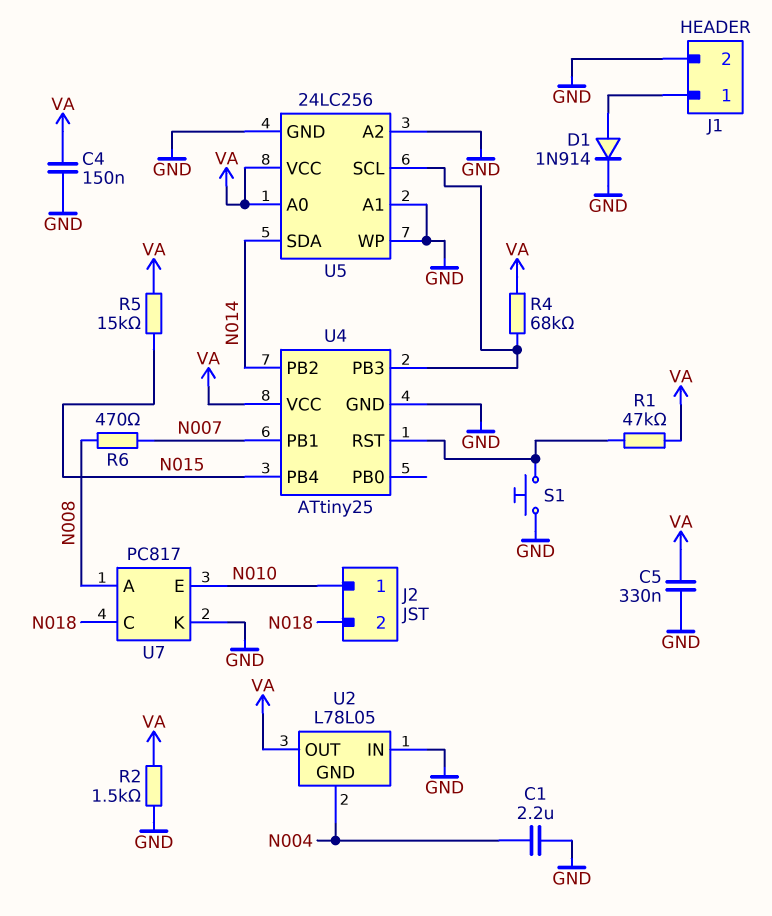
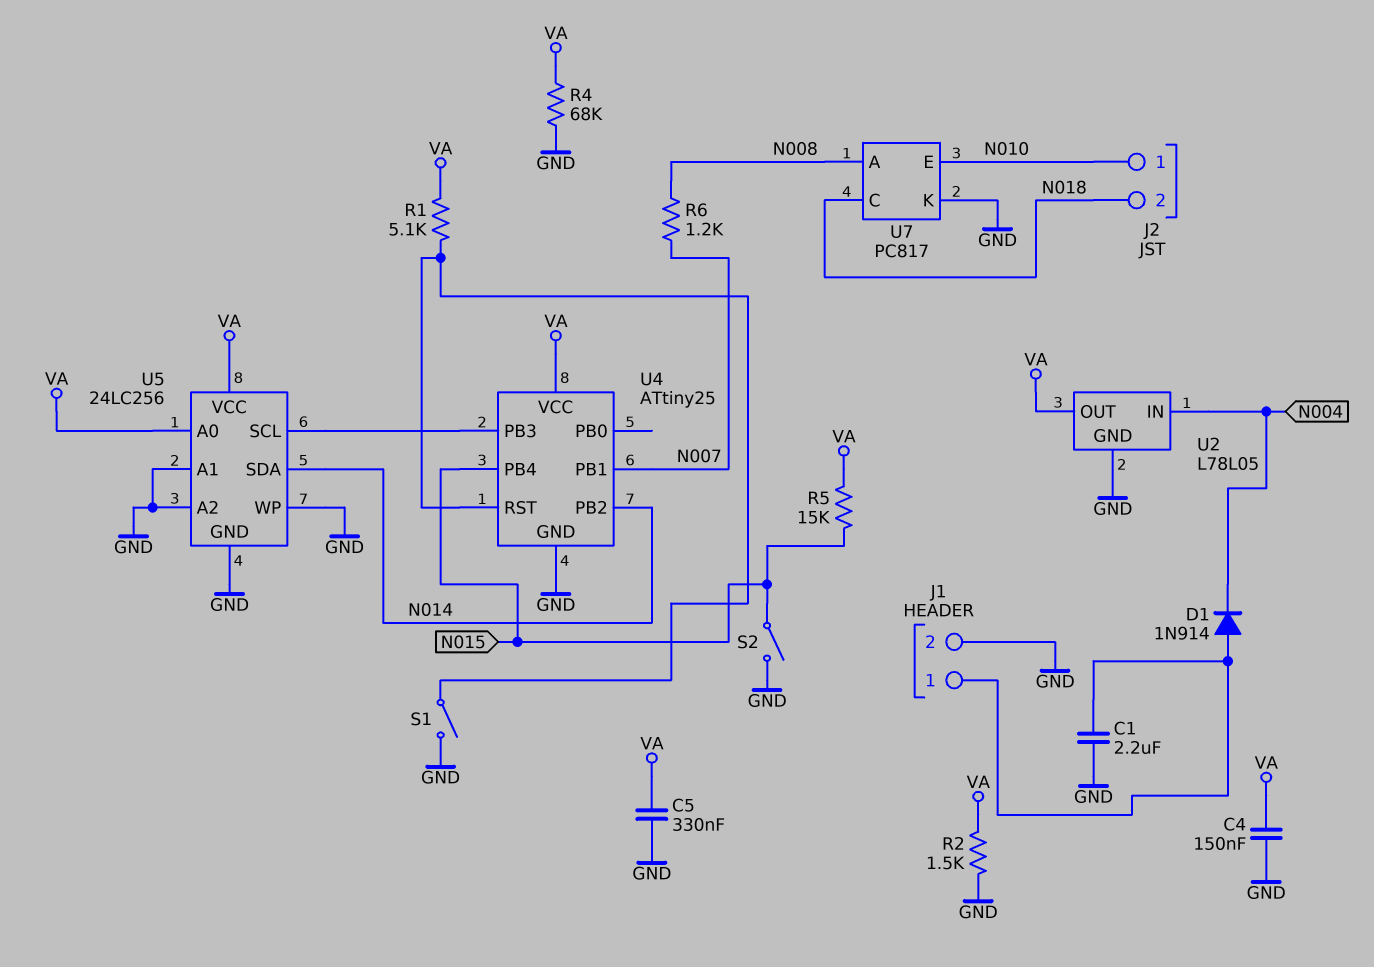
C1: 2.2uF (GND, N004) -> 2.2uF (GND, J1/1)
D1: diode 1N914 (A J1/1, K GND) -> diode 1N914 (A J1/1, K N004)
R1: 47k (U4/RST, VA) -> 5.1k (U4/RST, VA)
R4: 68k (U4/PB3, VA) -> 68k (GND, VA)
R6: 470 (N007, N008) -> 1.2k (N007, N008)
S1: button (GND, U4/RST) -> switch (GND, U4/RST)
S2: none -> switch (GND, N015)
U2 pin GND: N004 -> GND
U2 pin IN: GND -> N004

